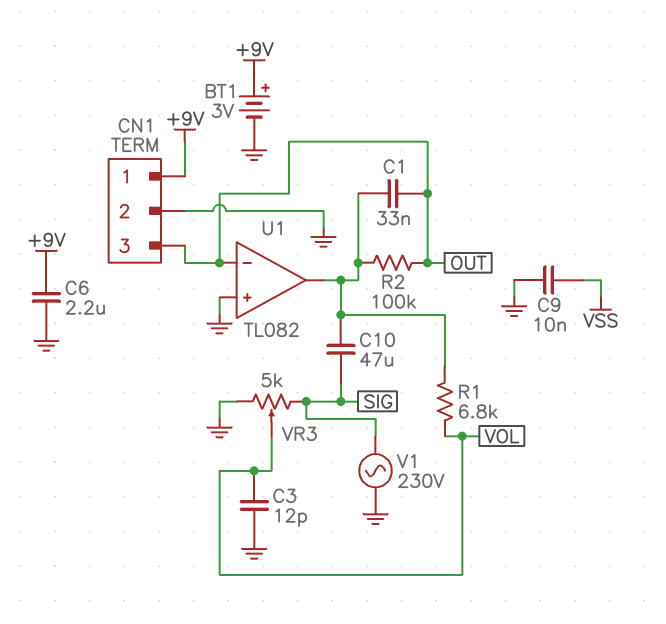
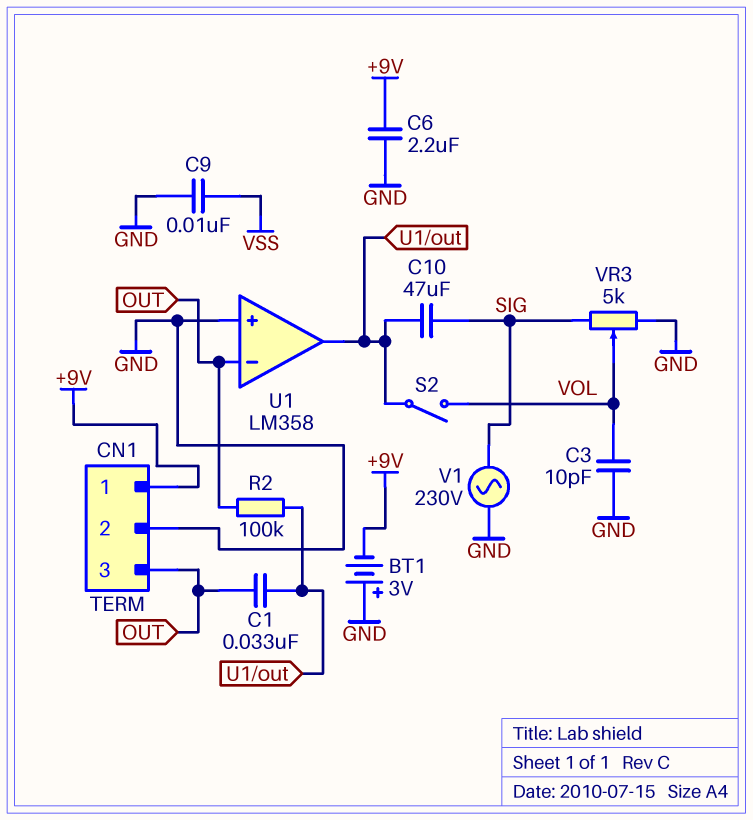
BT1: 3V (plus +9V, minus GND) -> 3V (plus GND, minus +9V)
C3: 12pF (GND, VOL) -> 10pF (GND, VOL)
R1: 6.8k (U1/out, VOL) -> none
S2: none -> switch (U1/out, VOL)
U1: TL082 -> LM358

